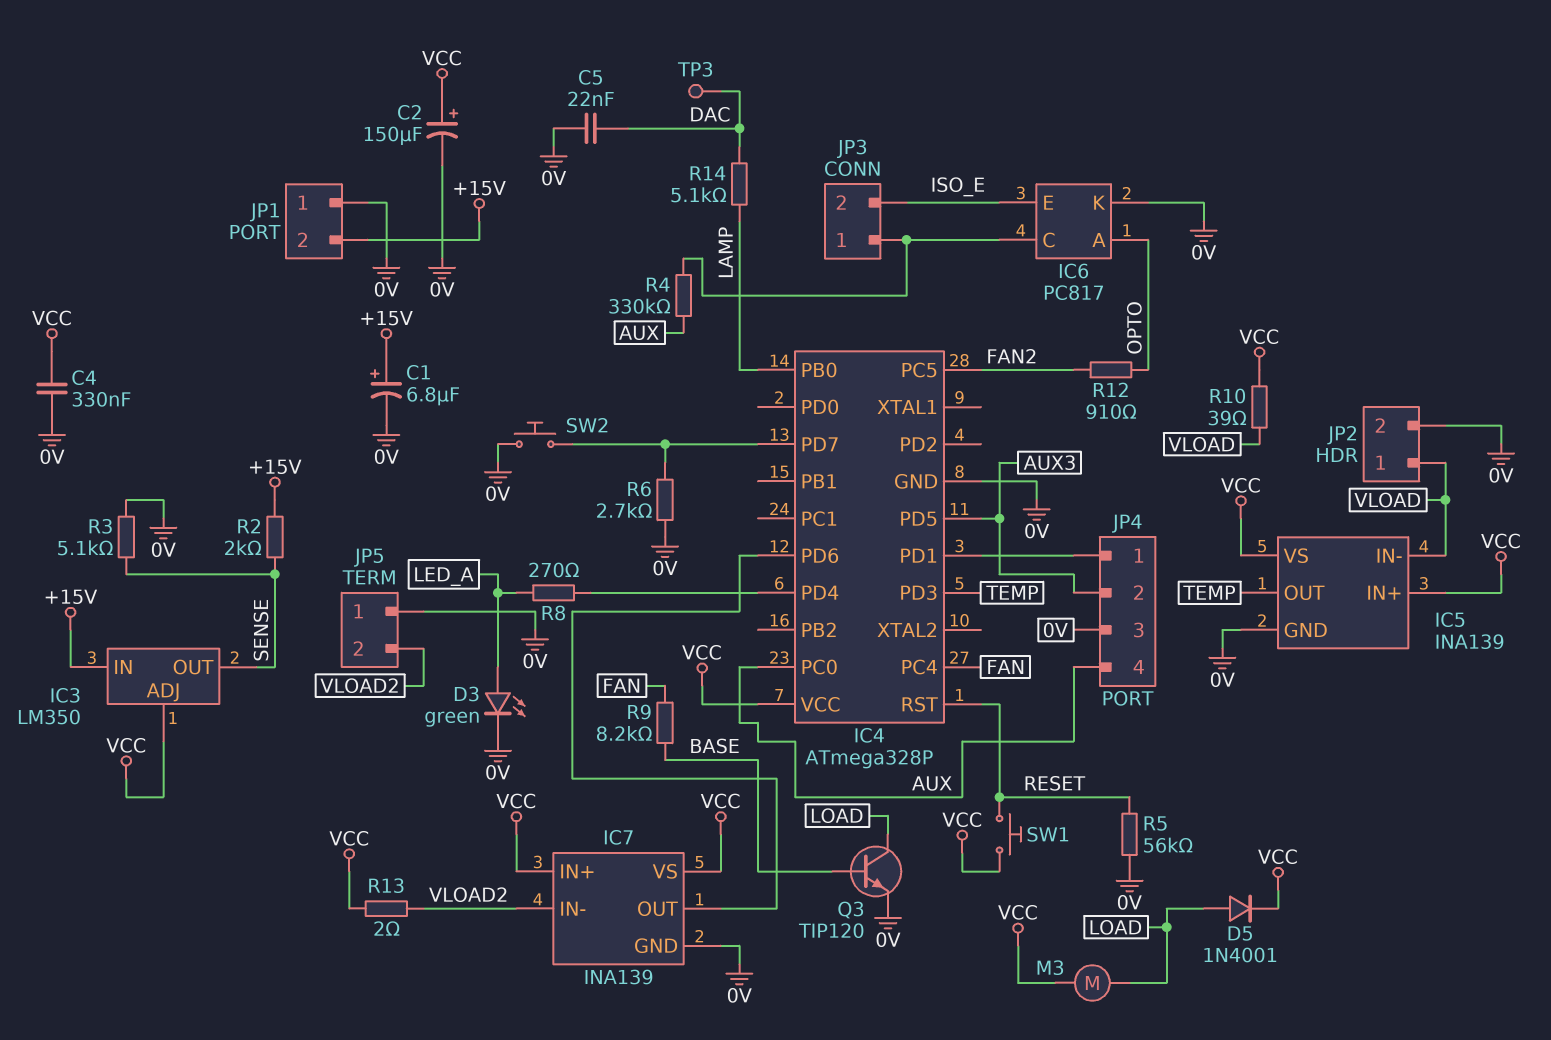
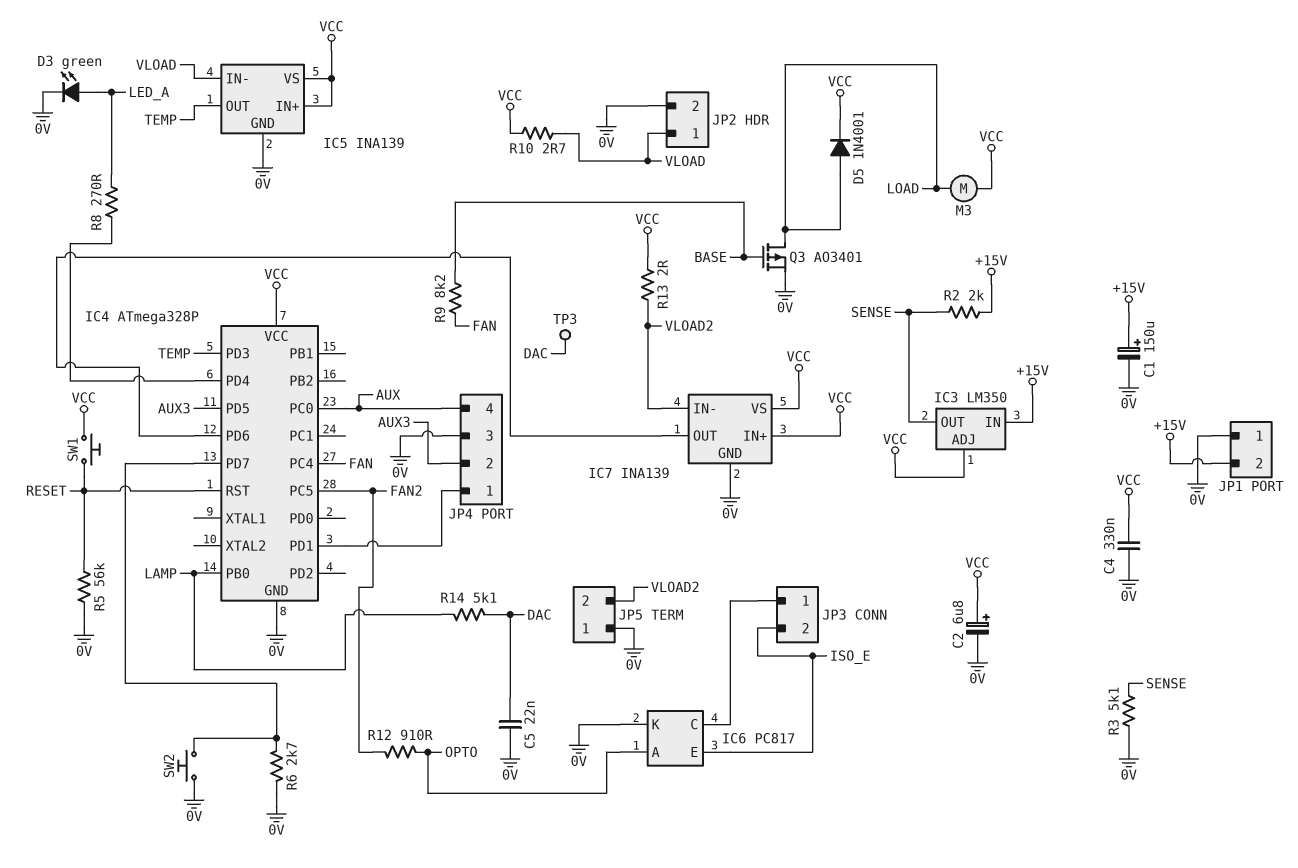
C1: 6.8uF (plus +15V, minus 0V) -> 150uF (plus +15V, minus 0V)
C2: 150uF (plus VCC, minus 0V) -> 6.8uF (plus VCC, minus 0V)
Q3: NPN TIP120 (B BASE, C LOAD, E 0V) -> PMOS AO3401 (G BASE, D LOAD, S 0V)
R4: 330k (AUX, IC6/C) -> none
R10: 39 (VCC, VLOAD) -> 2.7 (VCC, VLOAD)

